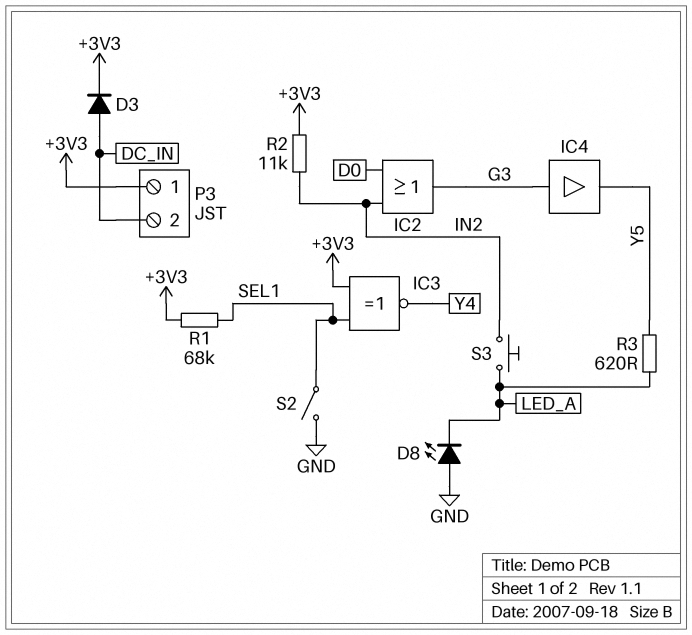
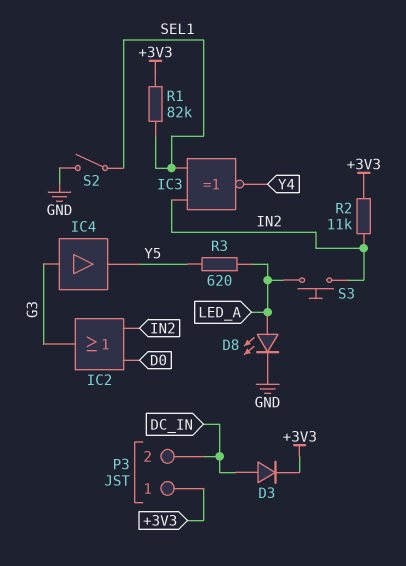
D8: LED (A GND, K LED_A) -> LED (A LED_A, K GND)
IC3: XNOR (in +3V3, in SEL1, out Y4) -> XNOR (in IN2, in SEL1, out Y4)
R1: 68k (+3V3, SEL1) -> 82k (+3V3, SEL1)

